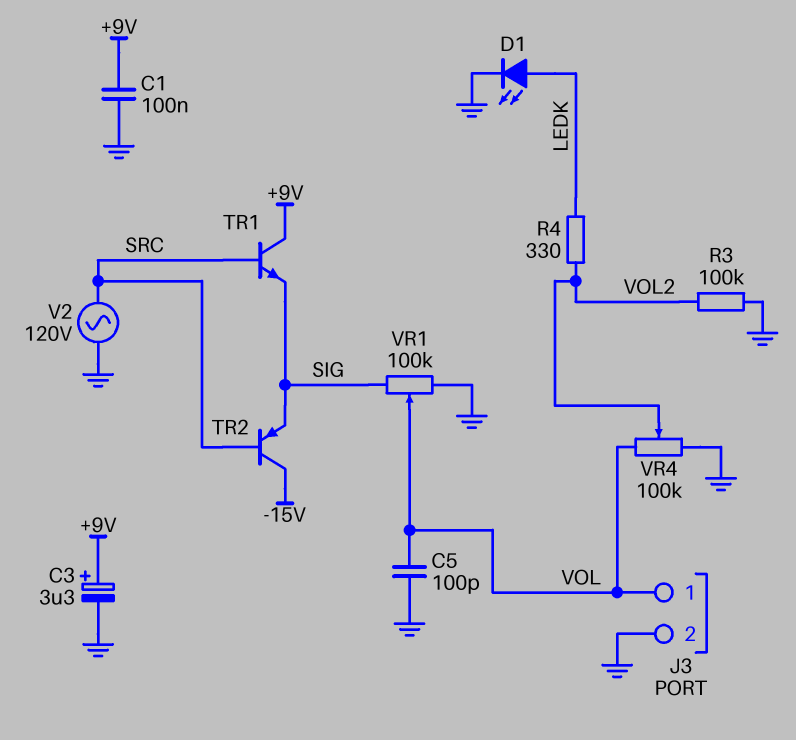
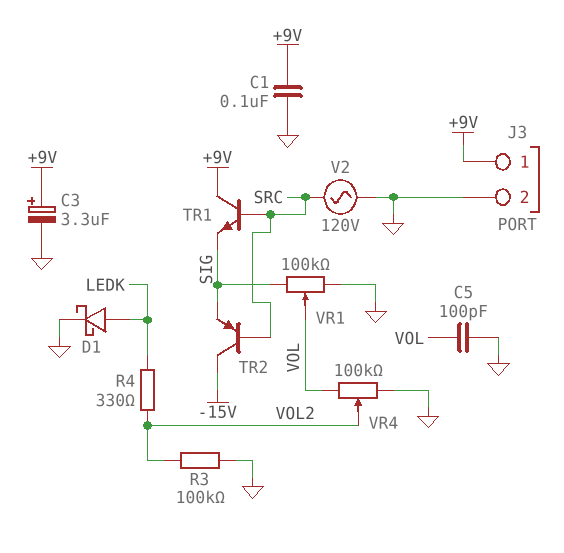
D1: LED (A LEDK, K GND) -> schottky (A LEDK, K GND)
J3 pin 1: VOL -> +9V

